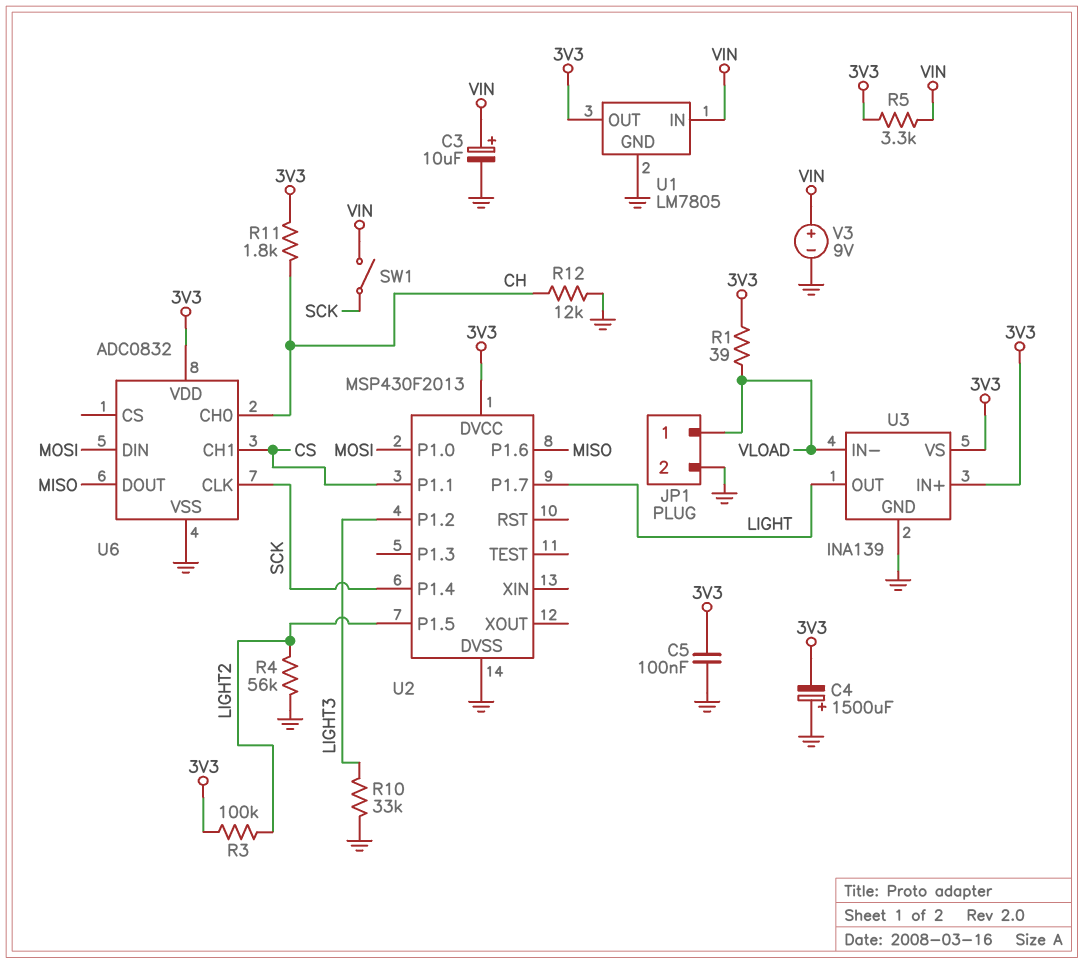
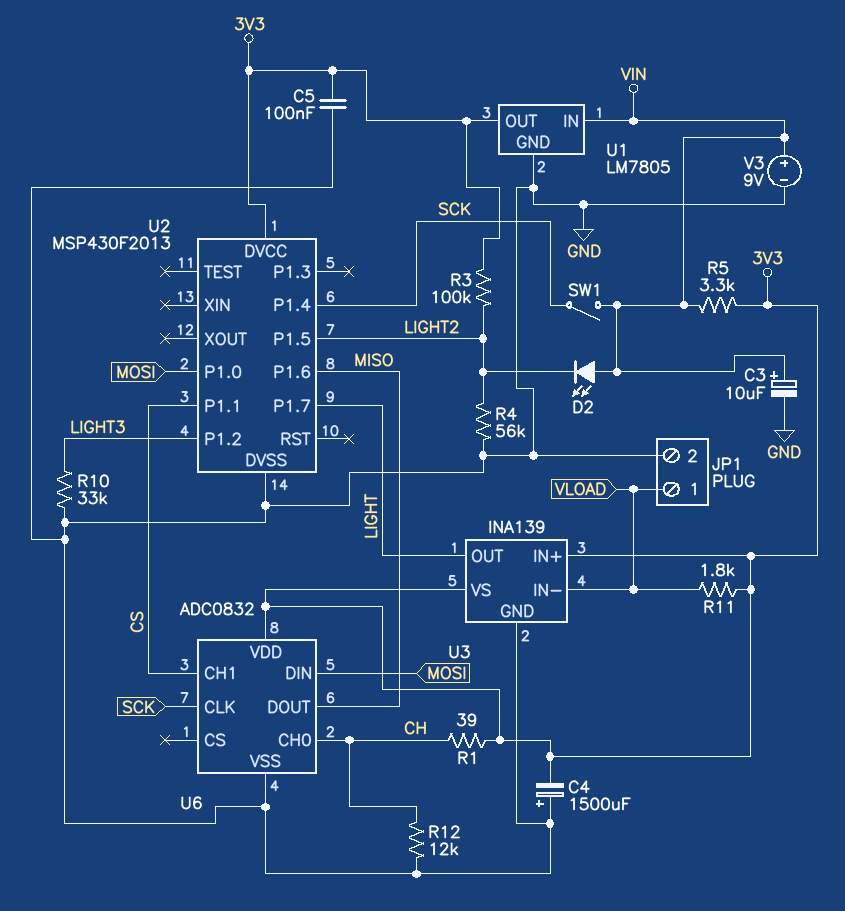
D2: none -> LED (A VIN, K LIGHT2)
R1: 39 (3V3, VLOAD) -> 39 (3V3, CH)
R11: 1.8k (3V3, CH) -> 1.8k (3V3, VLOAD)

